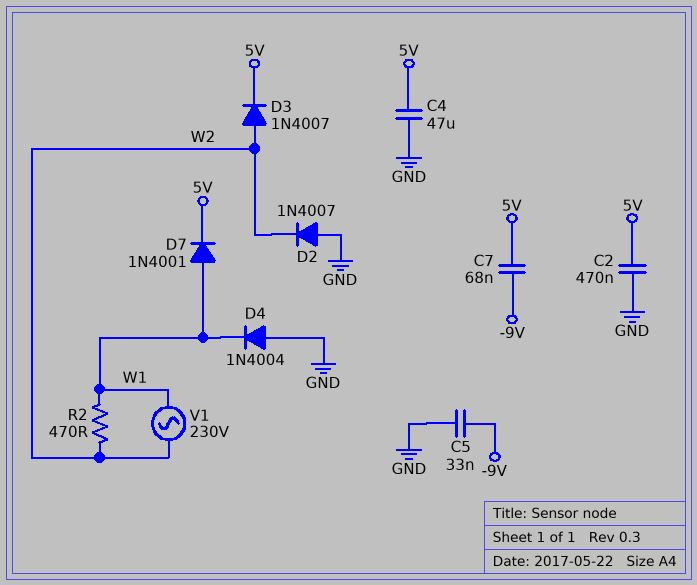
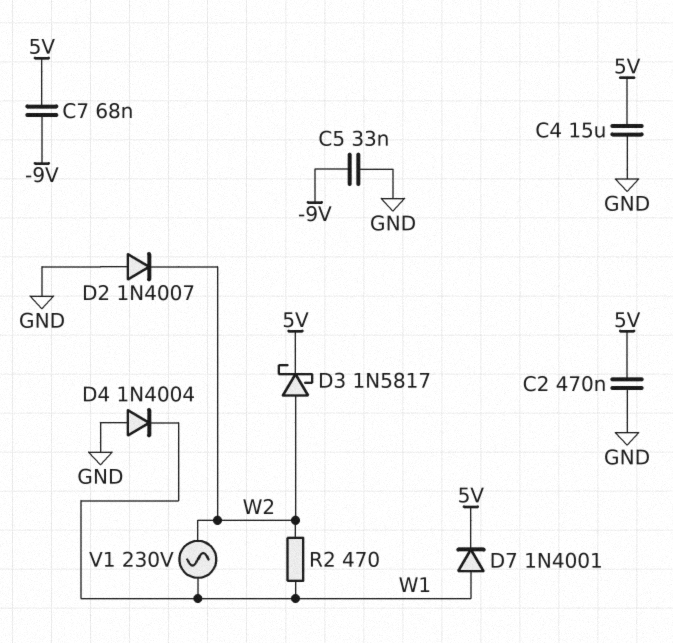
C4: 47uF (5V, GND) -> 15uF (5V, GND)
D3: diode 1N4007 (A W2, K 5V) -> schottky 1N5817 (A W2, K 5V)

